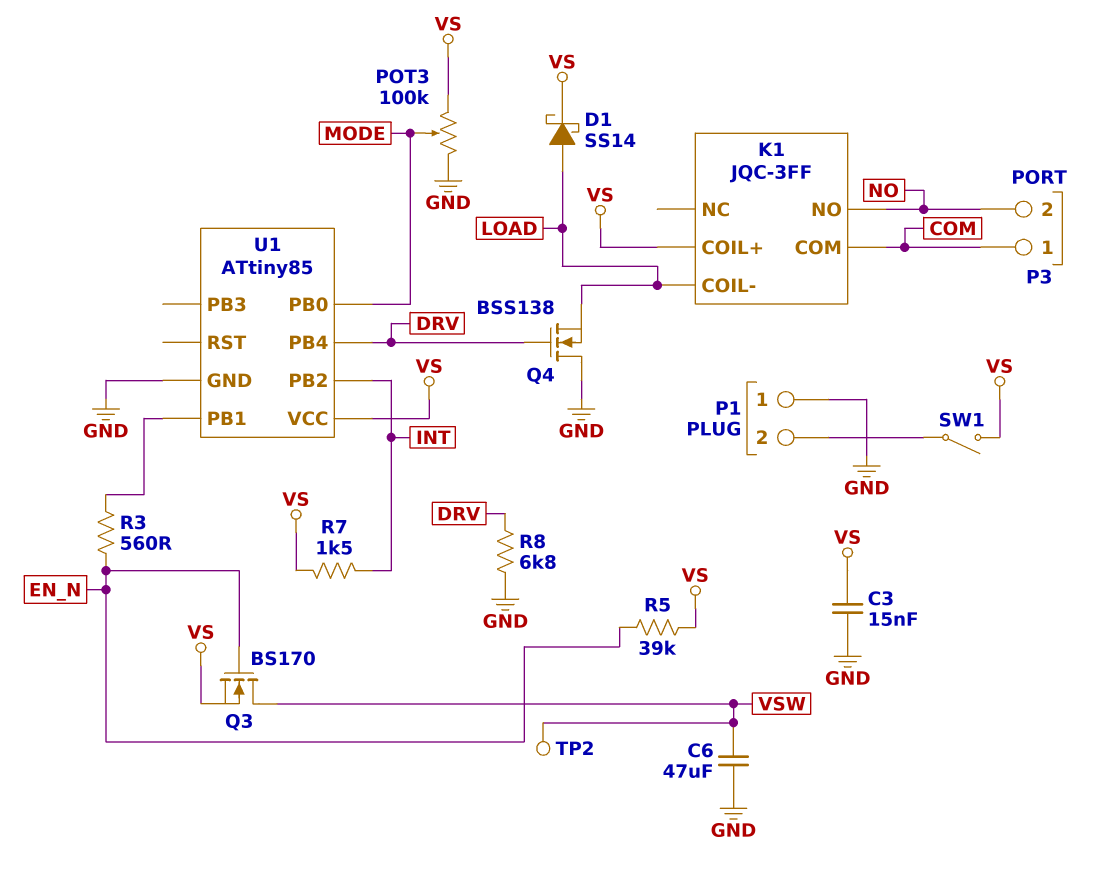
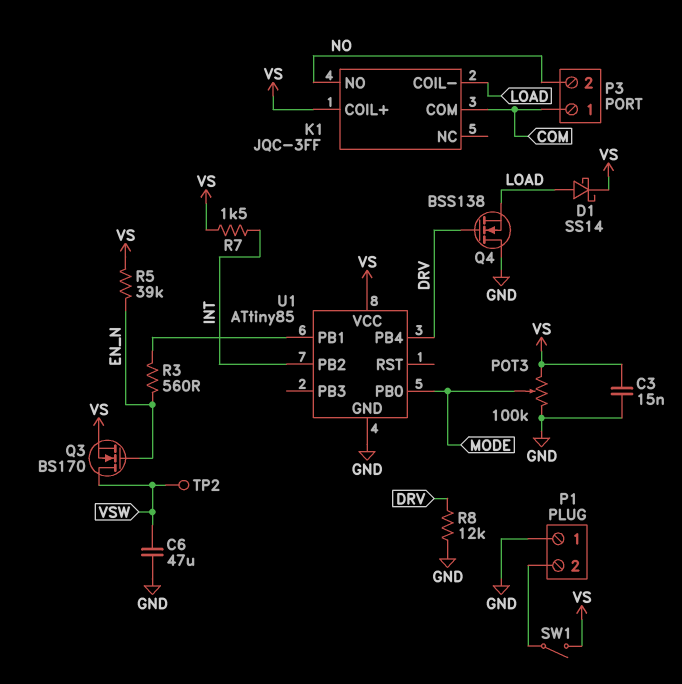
R8: 6.8k (DRV, GND) -> 12k (DRV, GND)

